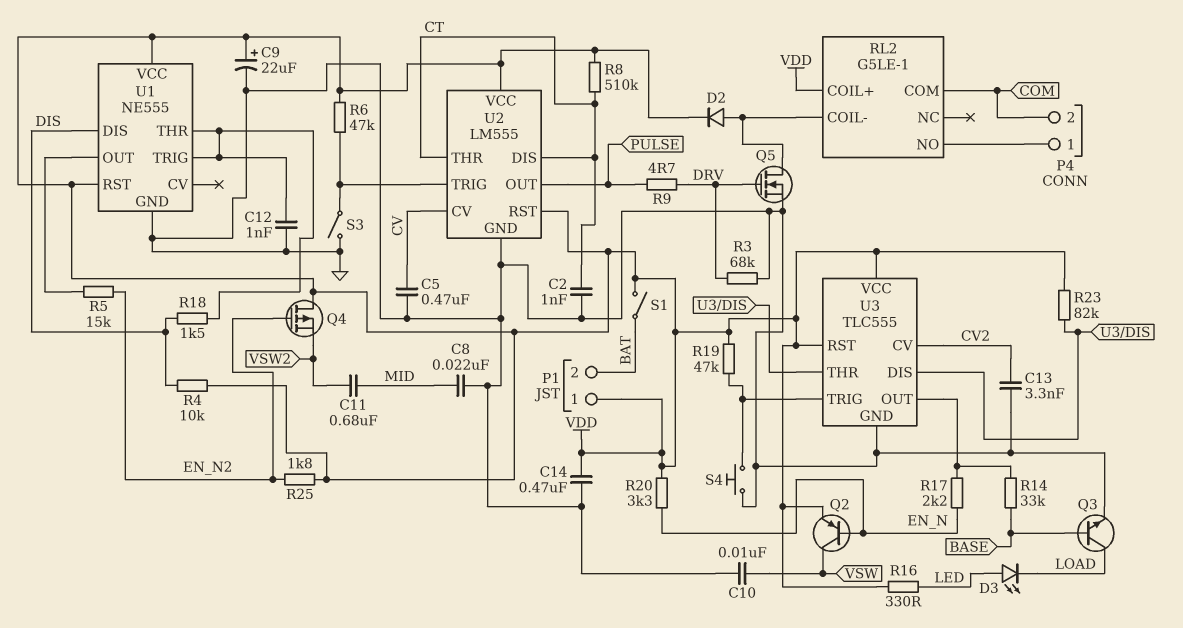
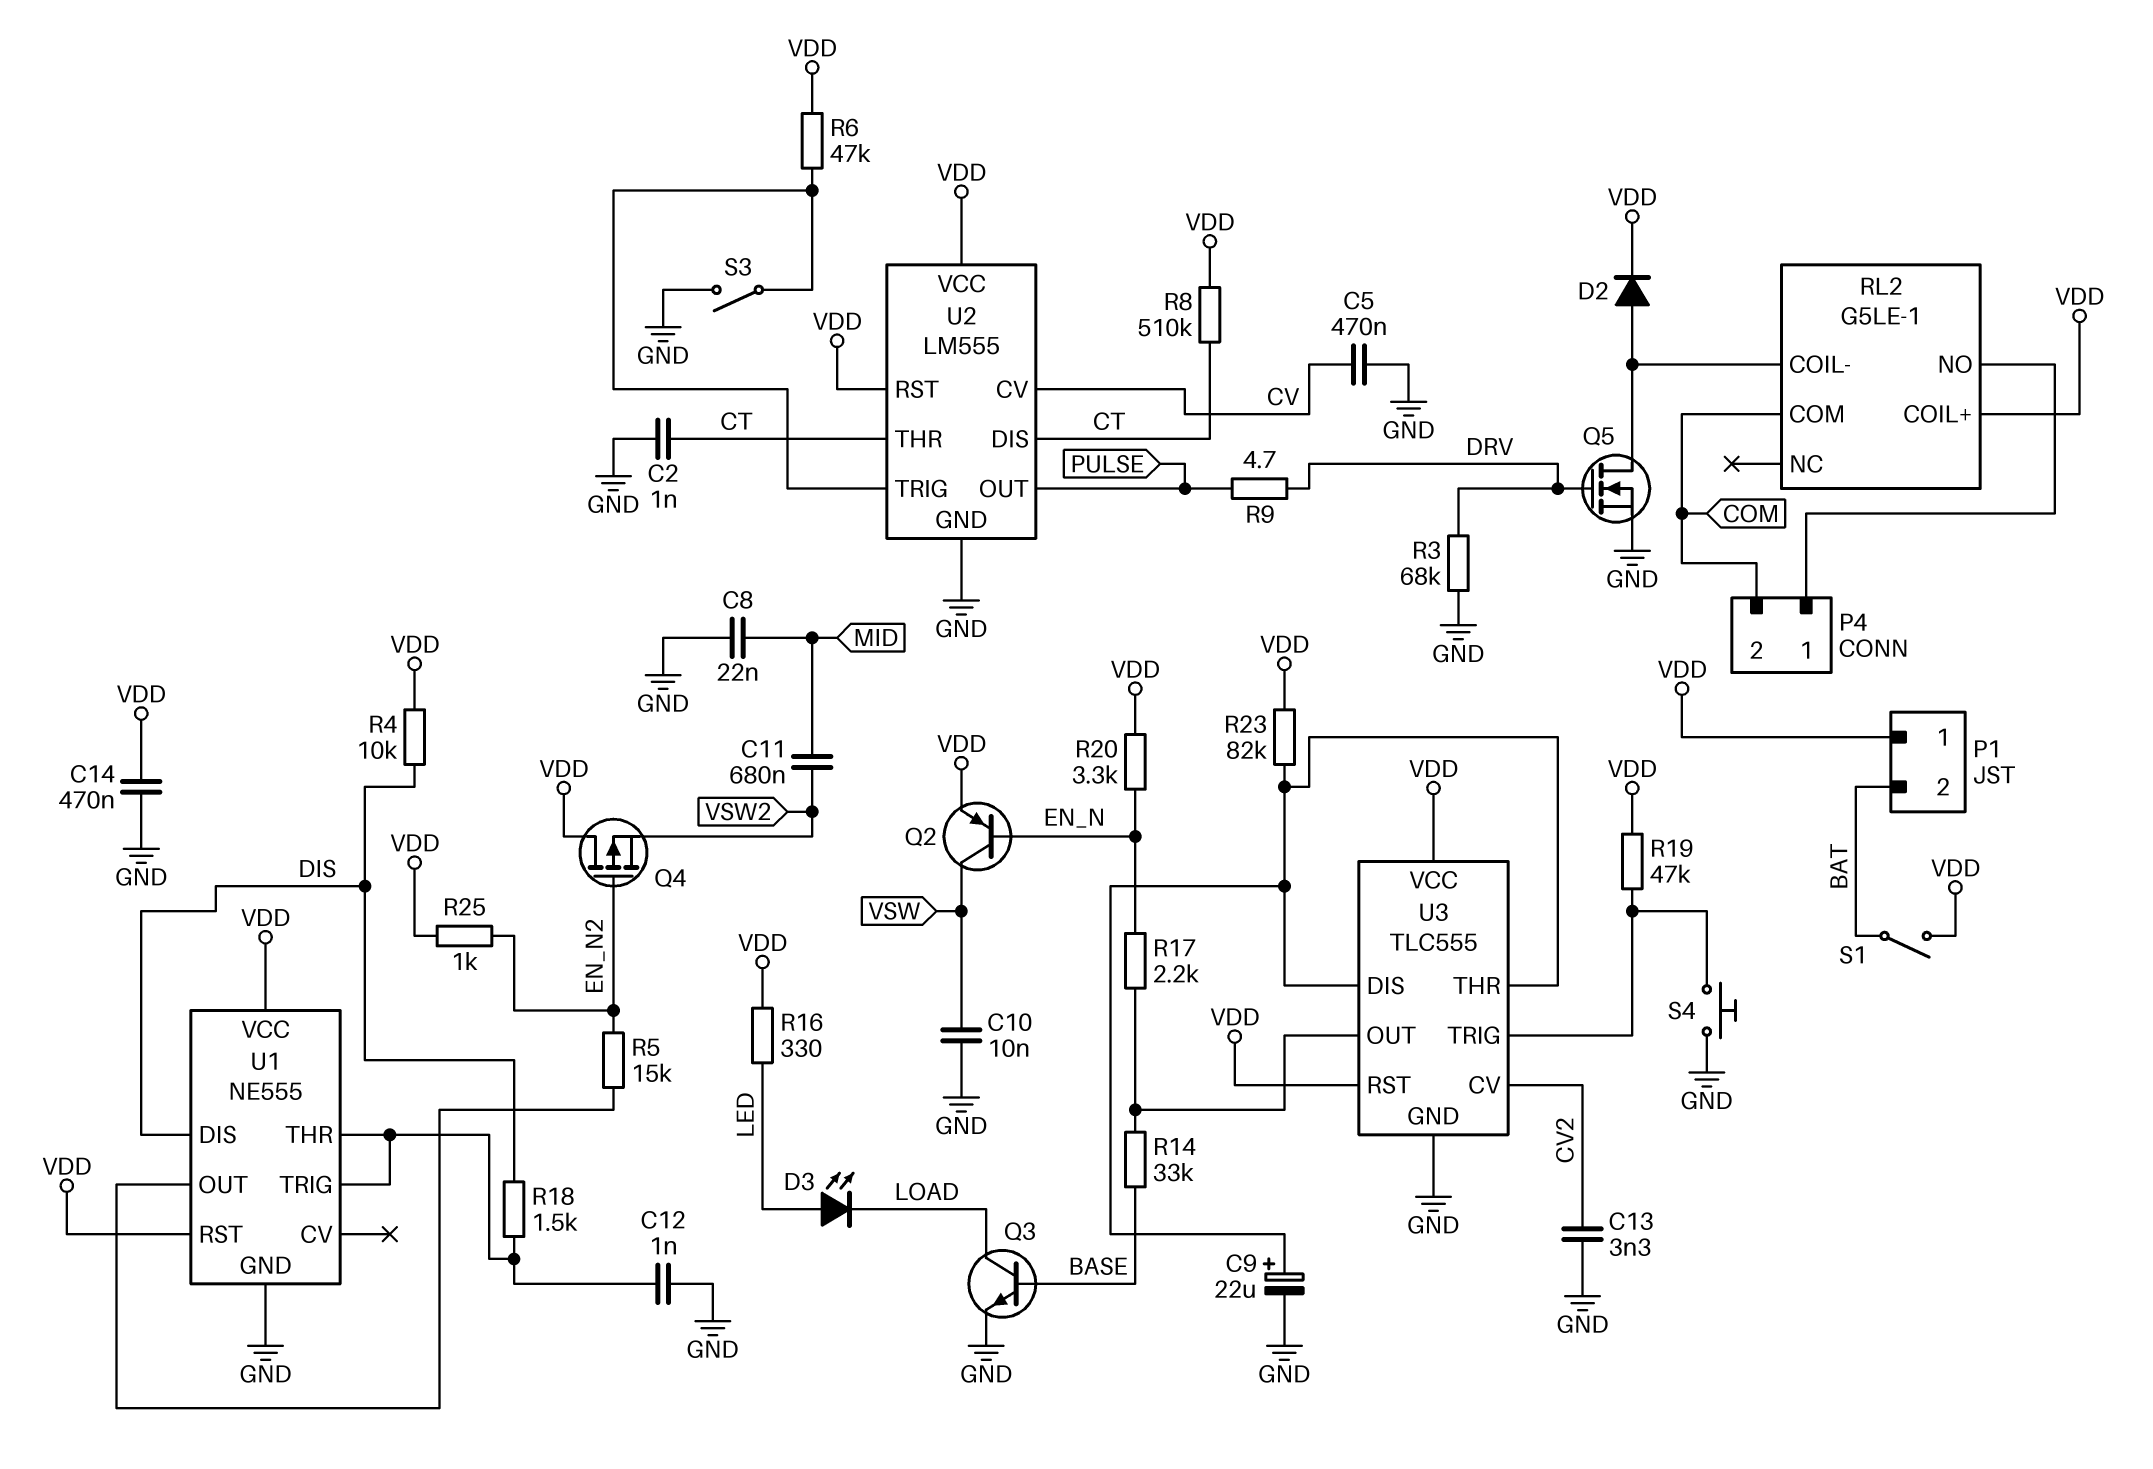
C9: 22uF (plus VDD, minus GND) -> 22uF (plus U3/DIS, minus GND)
R25: 1.8k (EN_N2, VDD) -> 1k (EN_N2, VDD)

